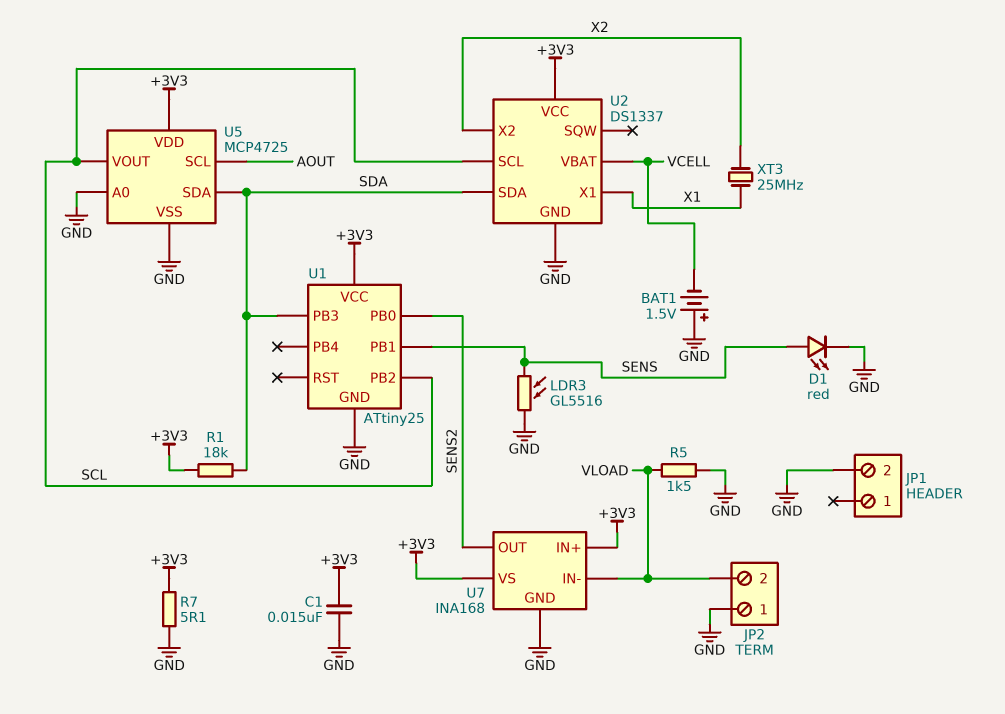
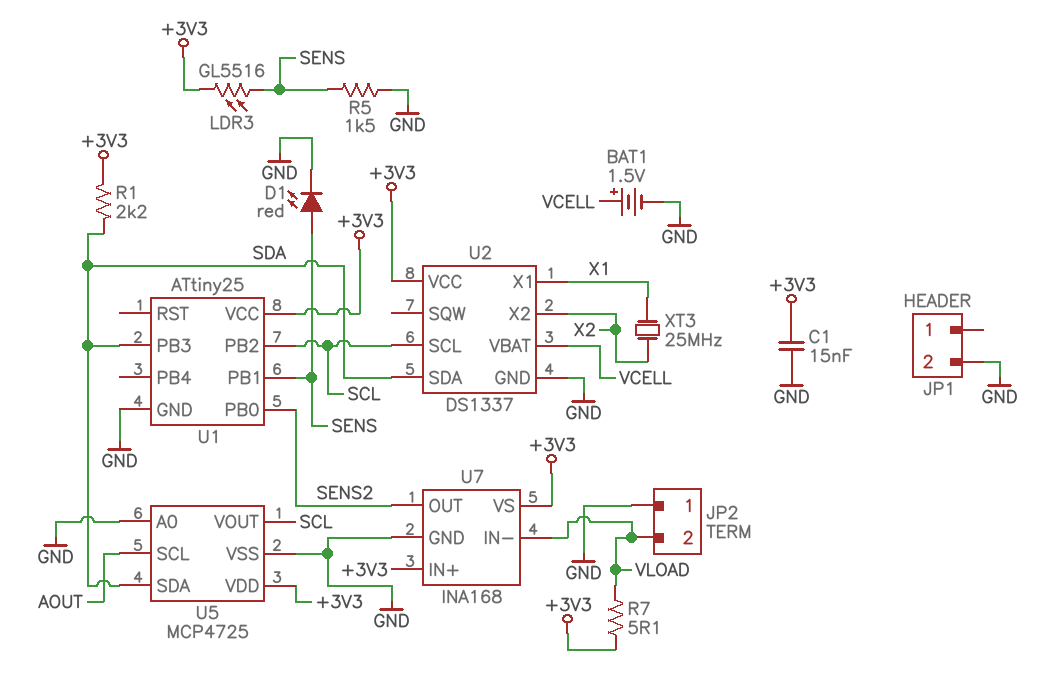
BAT1: 1.5V (plus GND, minus VCELL) -> 1.5V (plus VCELL, minus GND)
LDR3: GL5516 (GND, SENS) -> GL5516 (+3V3, SENS)
R1: 18k (+3V3, SDA) -> 2.2k (+3V3, SDA)
R5: 1.5k (GND, VLOAD) -> 1.5k (GND, SENS)
R7: 5.1 (+3V3, GND) -> 5.1 (+3V3, VLOAD)

